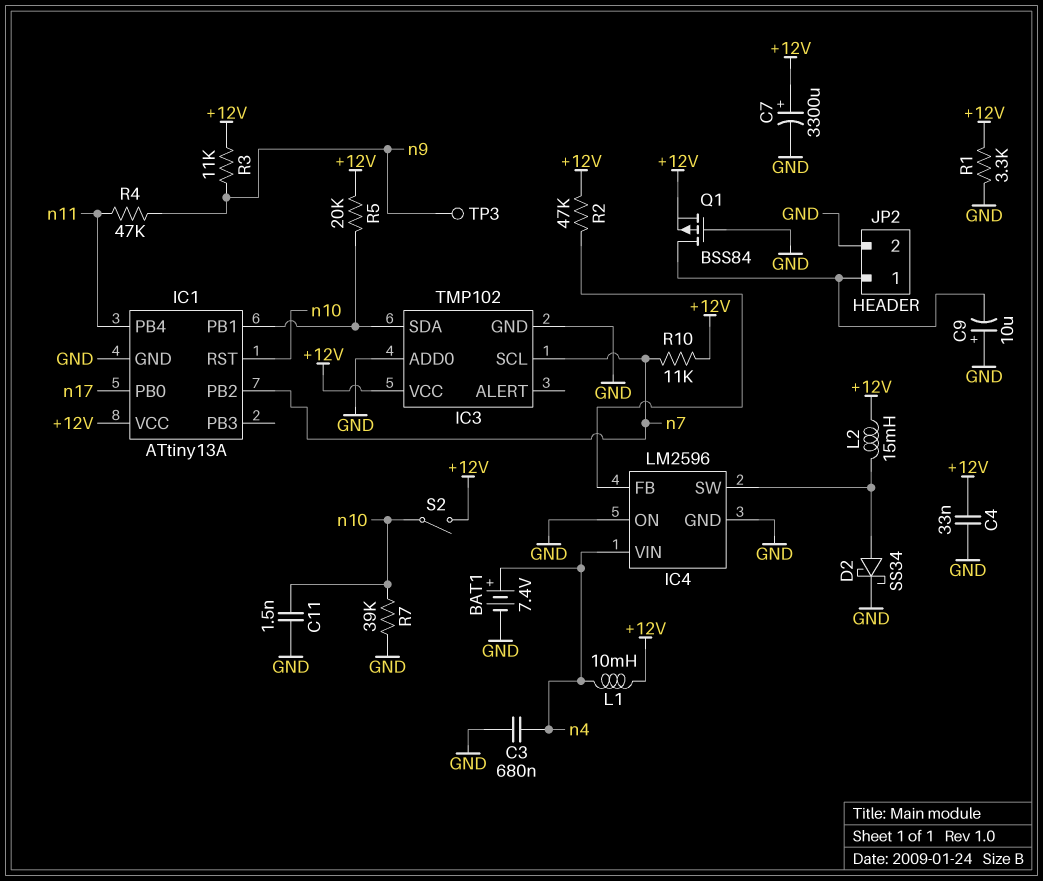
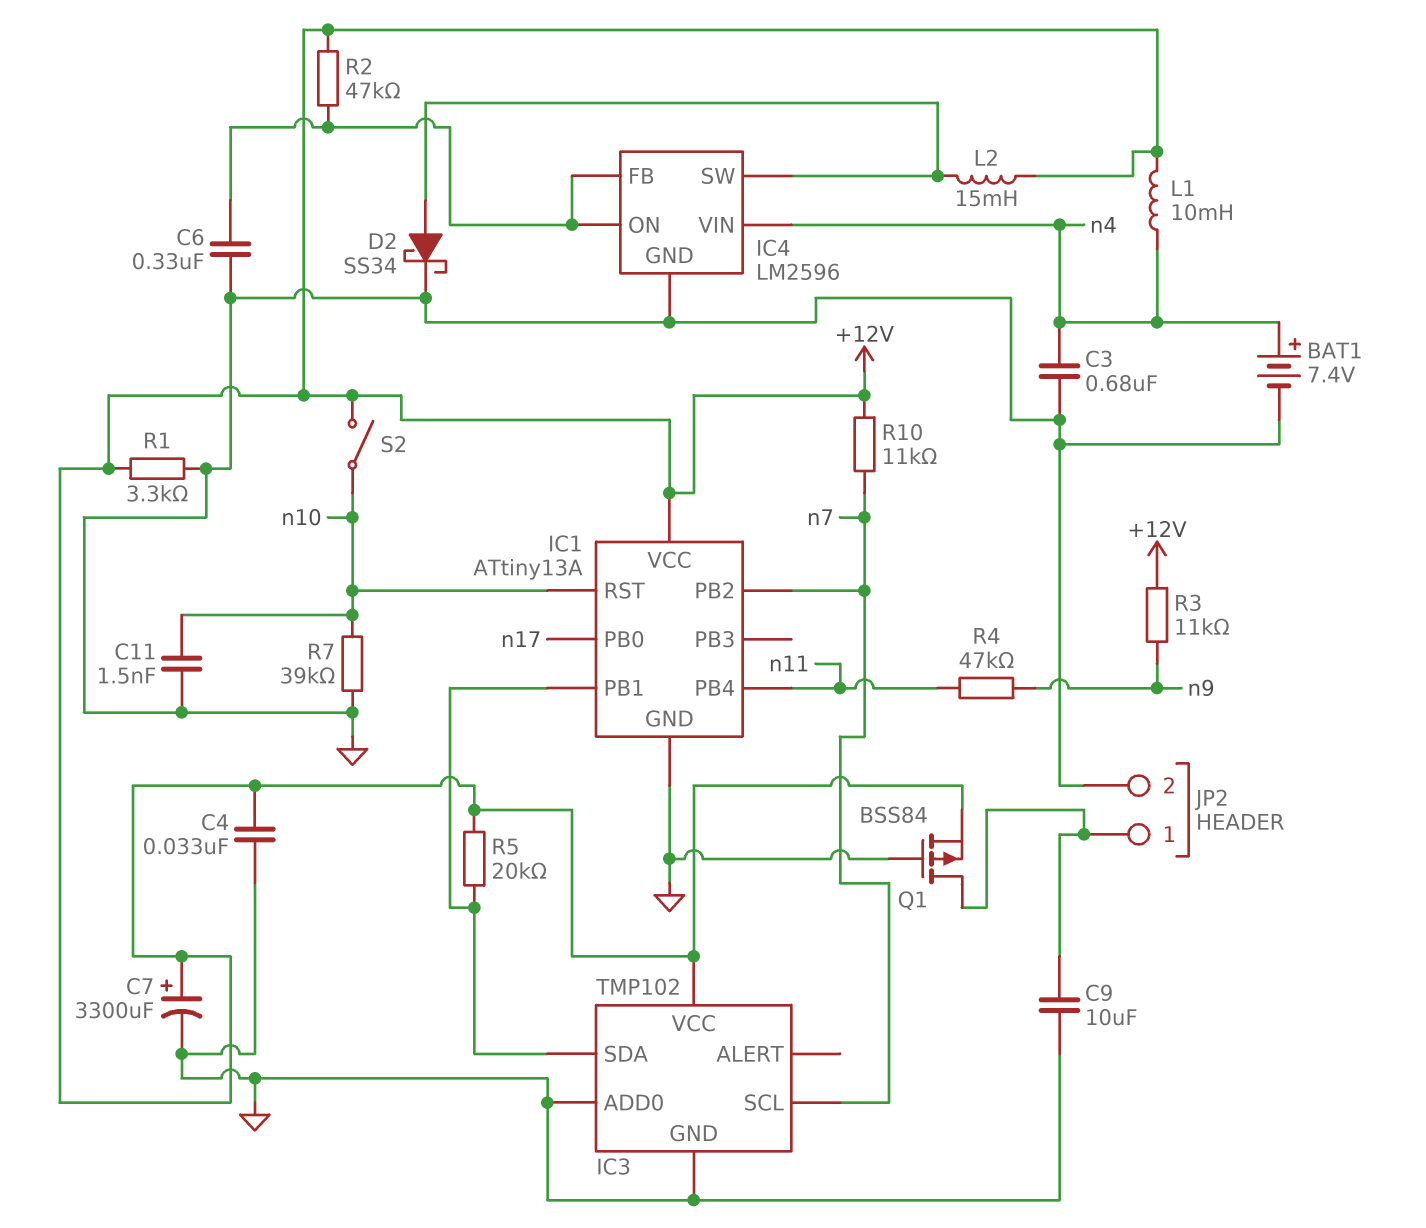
C6: none -> 330nF (GND, IC4/FB)
C9: 10uF (plus GND, minus JP2/1) -> 10uF (GND, JP2/1)
IC4 pin ON: GND -> IC4/FB
TP3: test point (n9) -> none

